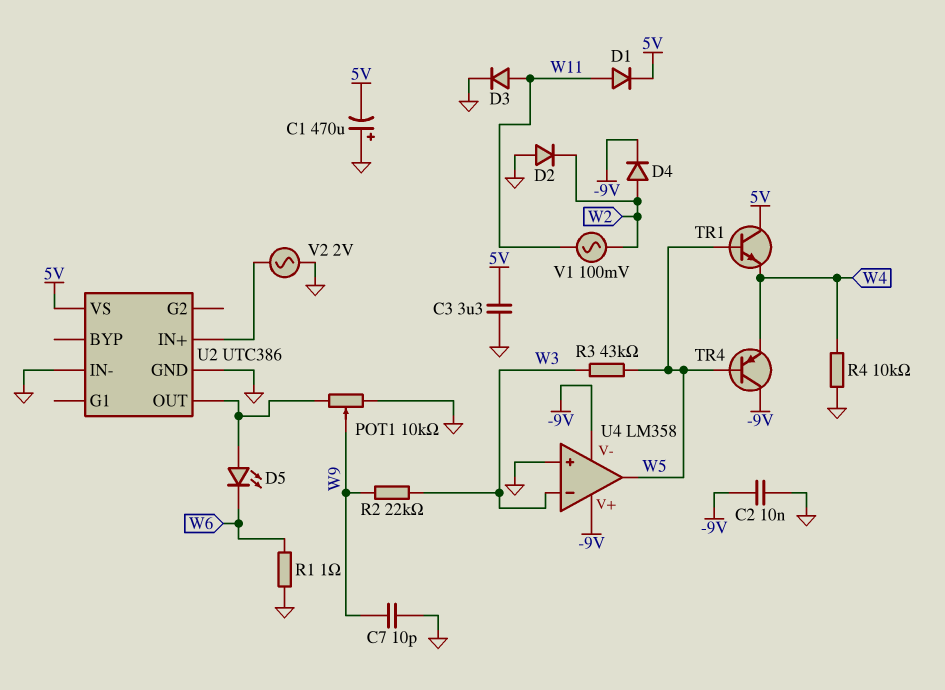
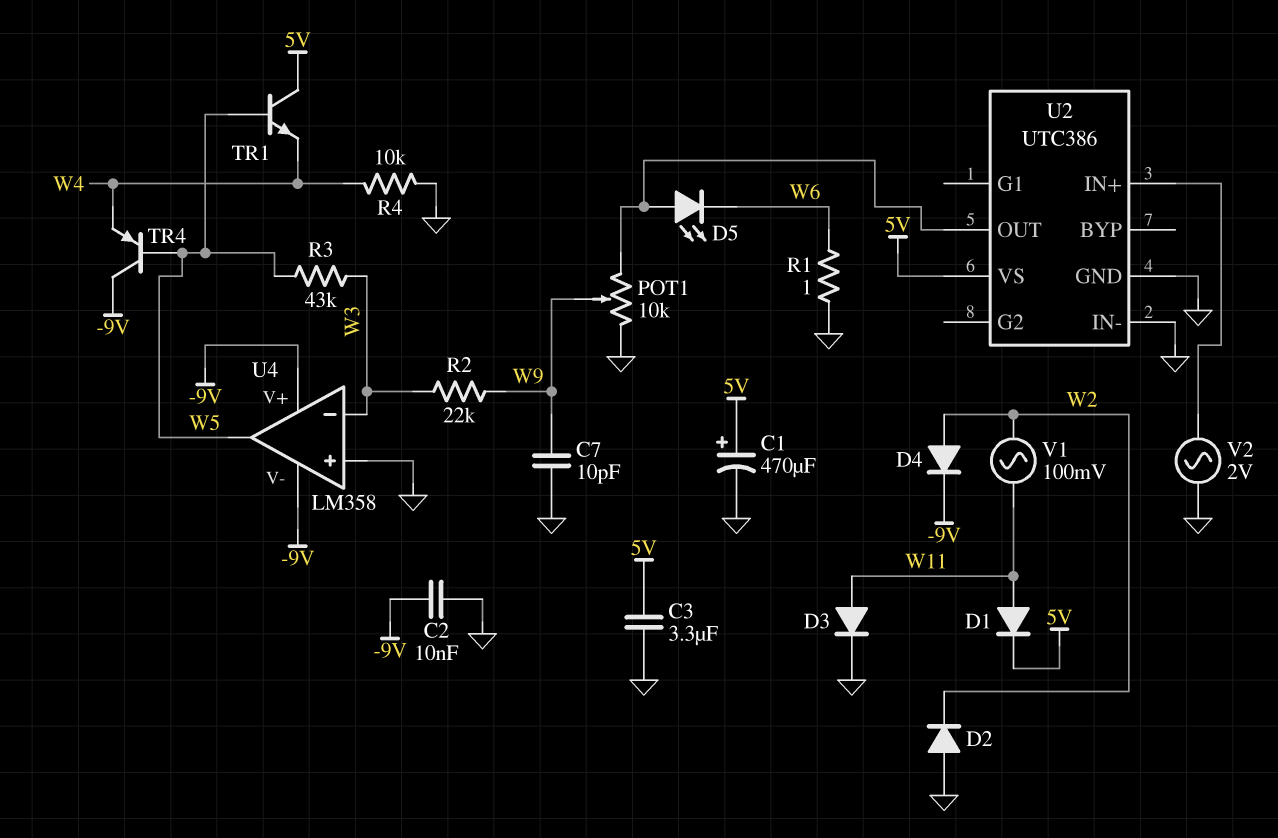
C1: 470uF (plus GND, minus 5V) -> 470uF (plus 5V, minus GND)

